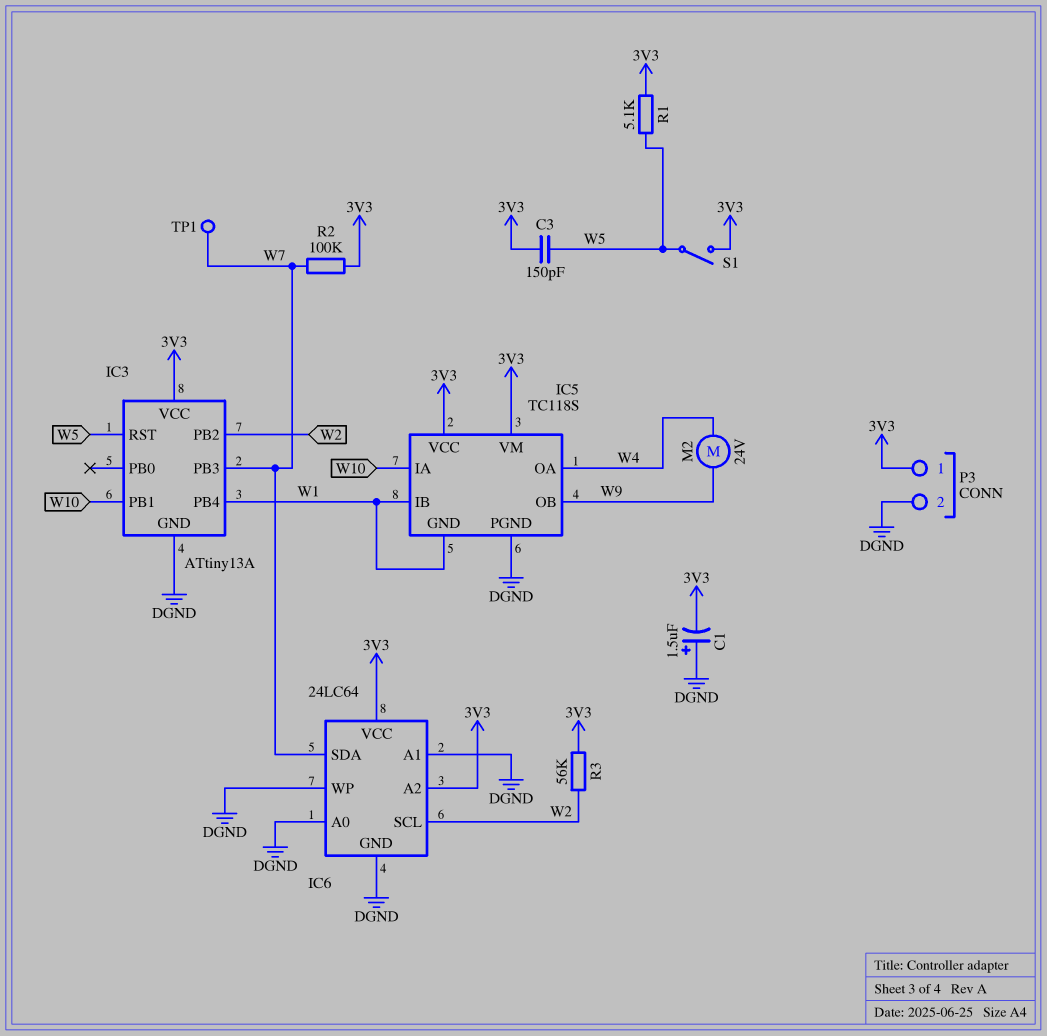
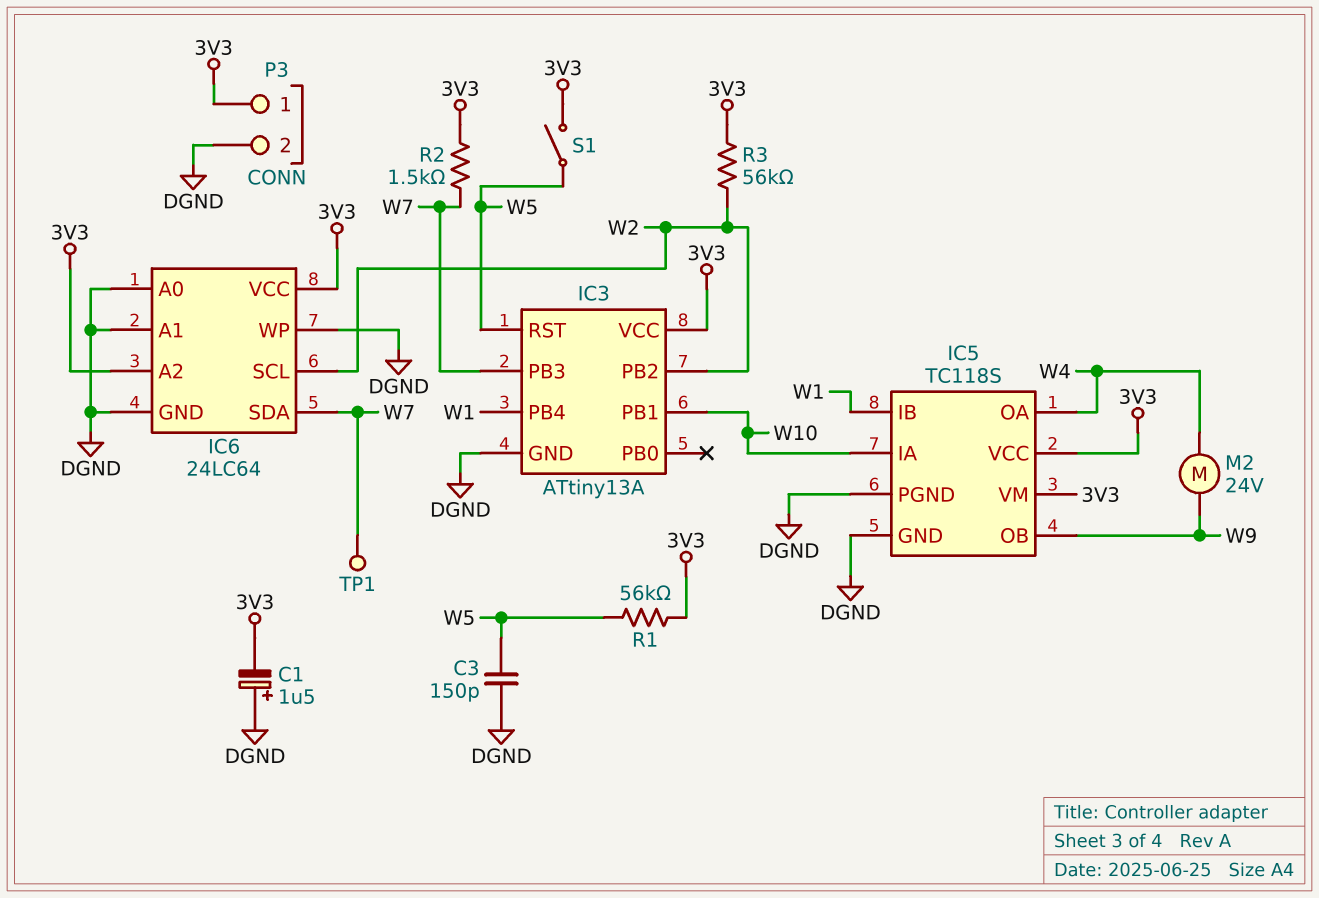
C3: 150pF (3V3, W5) -> 150pF (DGND, W5)
IC5 pin GND: W1 -> DGND
R1: 5.1k (3V3, W5) -> 56k (3V3, W5)
R2: 100k (3V3, W7) -> 1.5k (3V3, W7)

